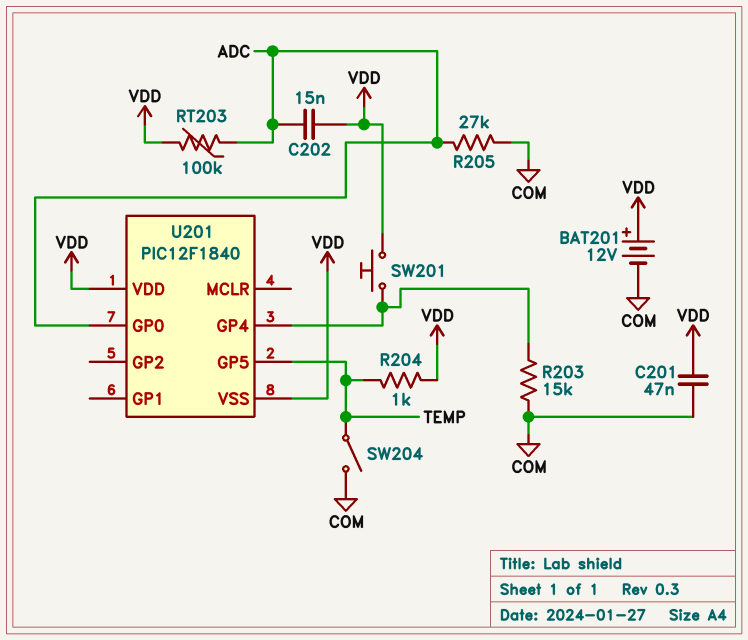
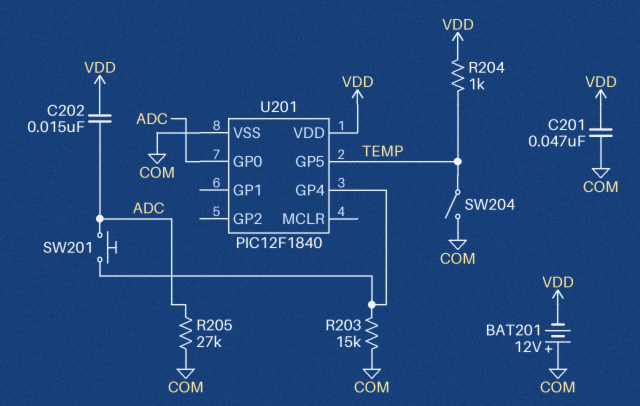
BAT201: 12V (plus VDD, minus COM) -> 12V (plus COM, minus VDD)
RT203: 100k (ADC, VDD) -> none
SW201: button (U201/GP4, VDD) -> button (ADC, U201/GP4)
U201 pin VSS: VDD -> COM

